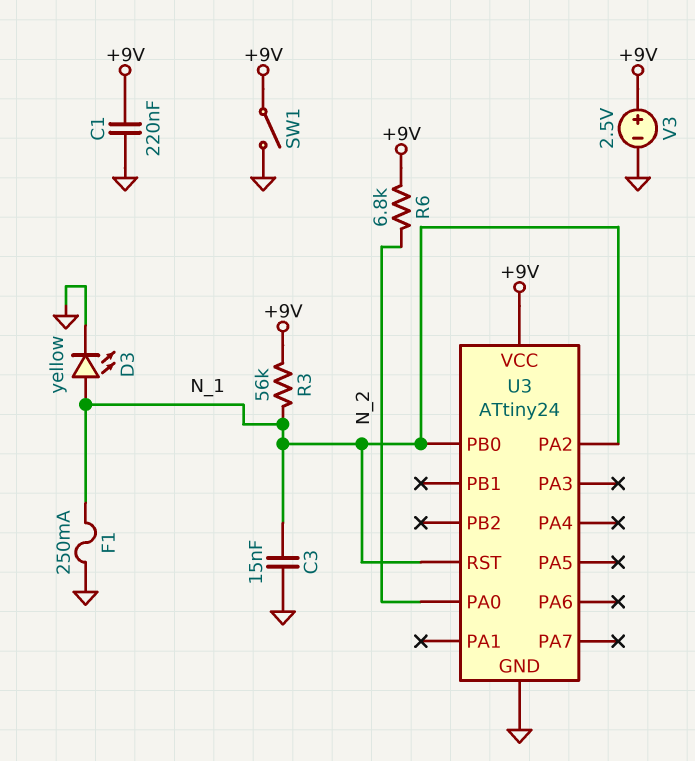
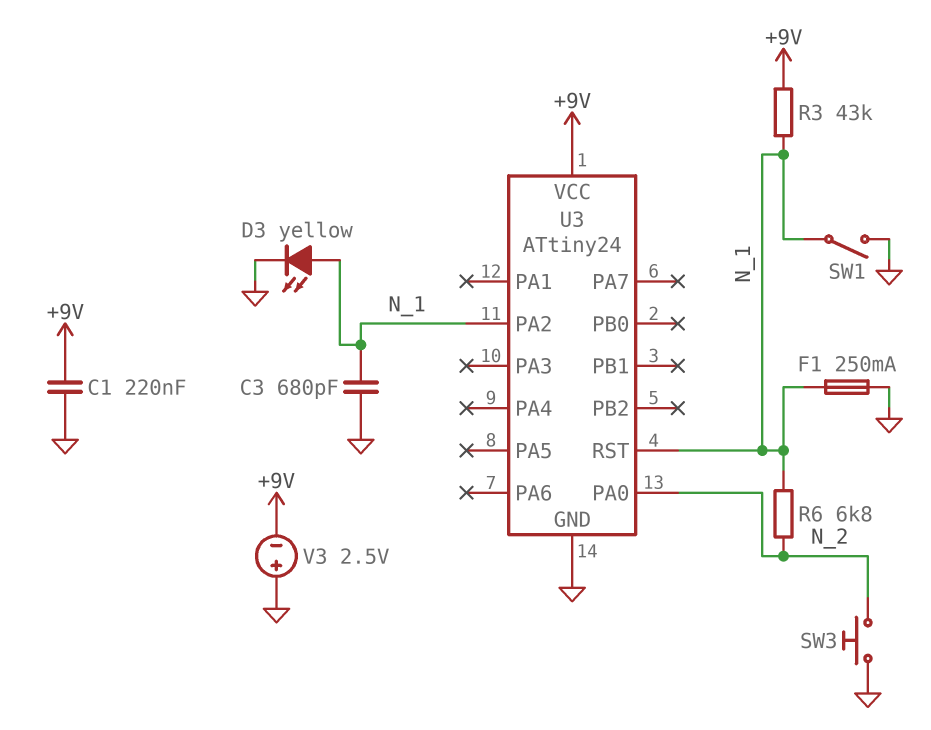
C3: 15nF (GND, N_1) -> 680pF (GND, N_1)
R3: 56k (+9V, N_1) -> 43k (+9V, N_1)
R6: 6.8k (+9V, N_2) -> 6.8k (N_1, N_2)
SW1: switch (+9V, GND) -> switch (GND, N_1)
SW3: none -> button (GND, N_2)
U3 pin PB0: N_1 -> none
V3: 2.5V (plus +9V, minus GND) -> 2.5V (plus GND, minus +9V)

